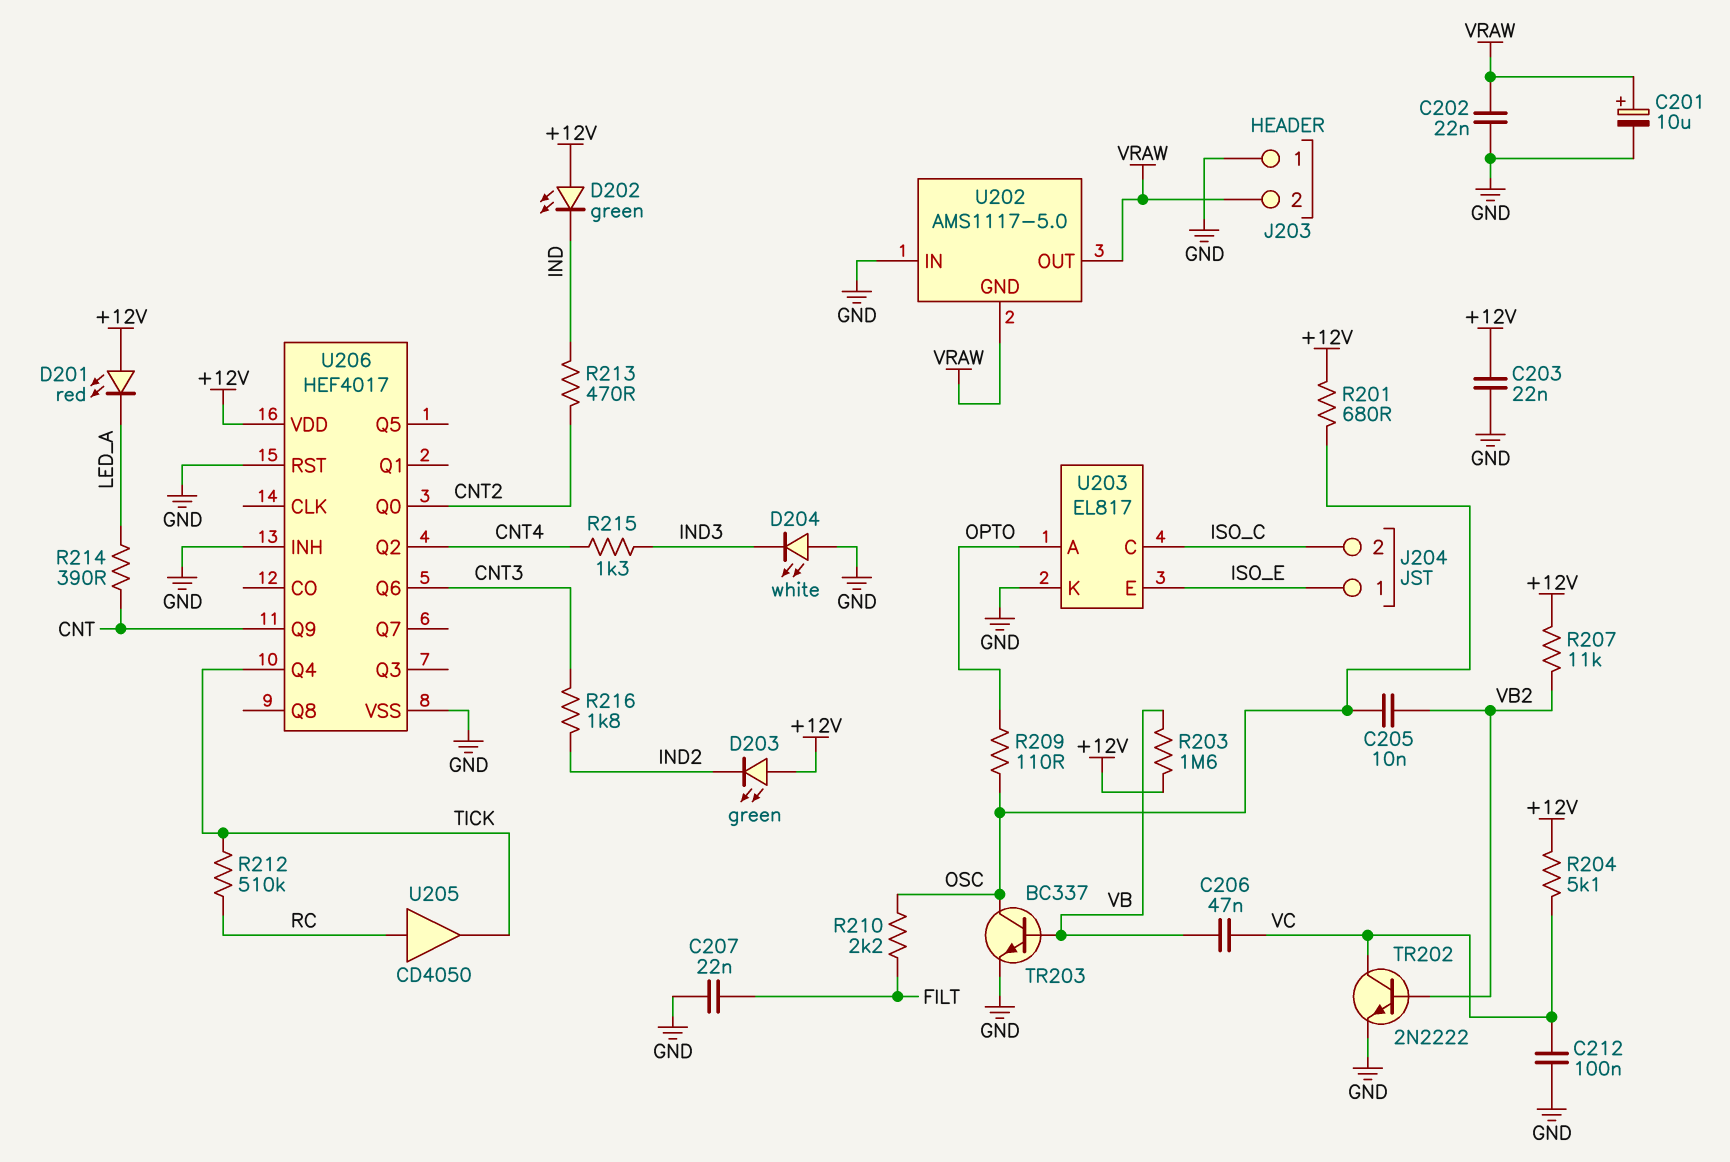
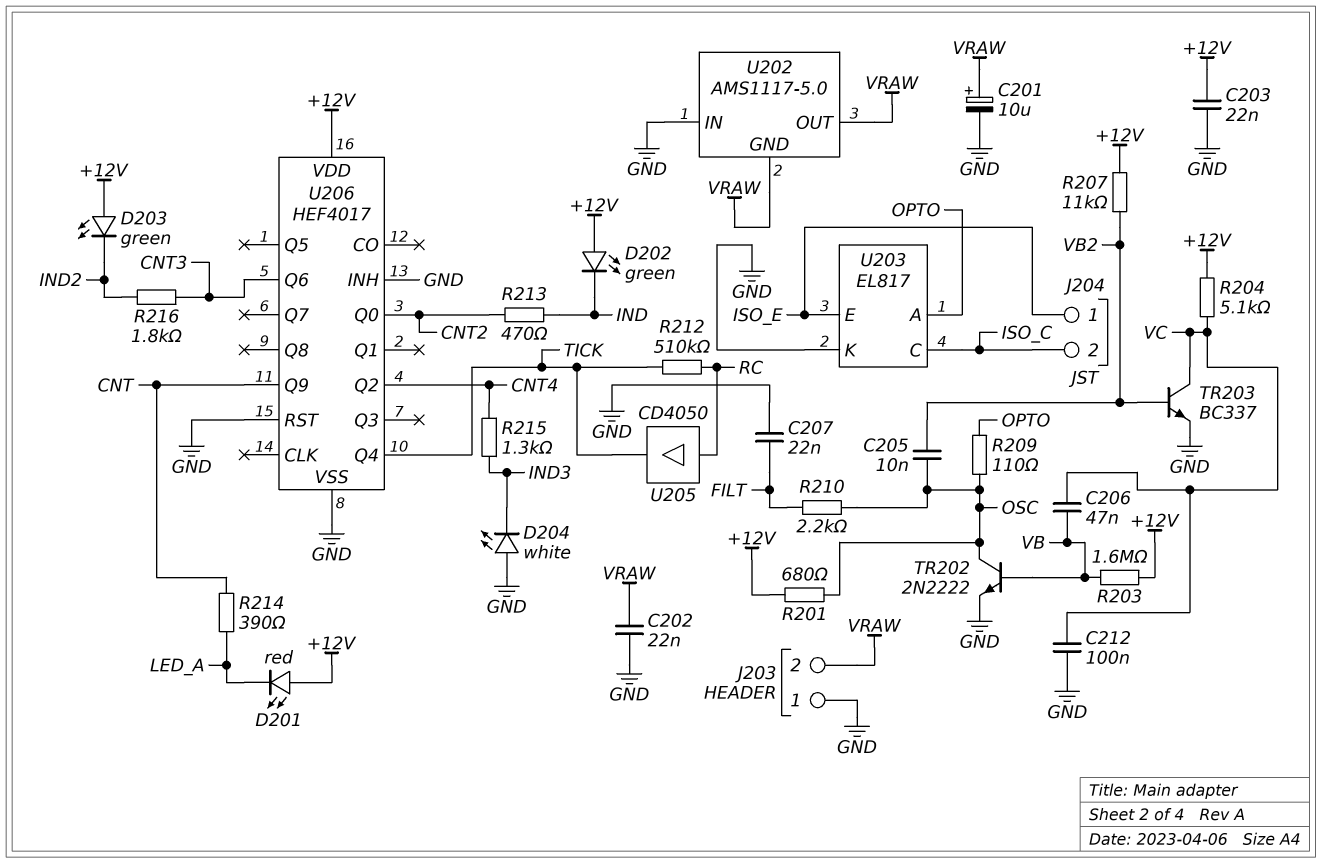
TR202: NPN 2N2222 (B VB2, C VC, E GND) -> NPN 2N2222 (B VB, C OSC, E GND)
TR203: NPN BC337 (B VB, C OSC, E GND) -> NPN BC337 (B VB2, C VC, E GND)

